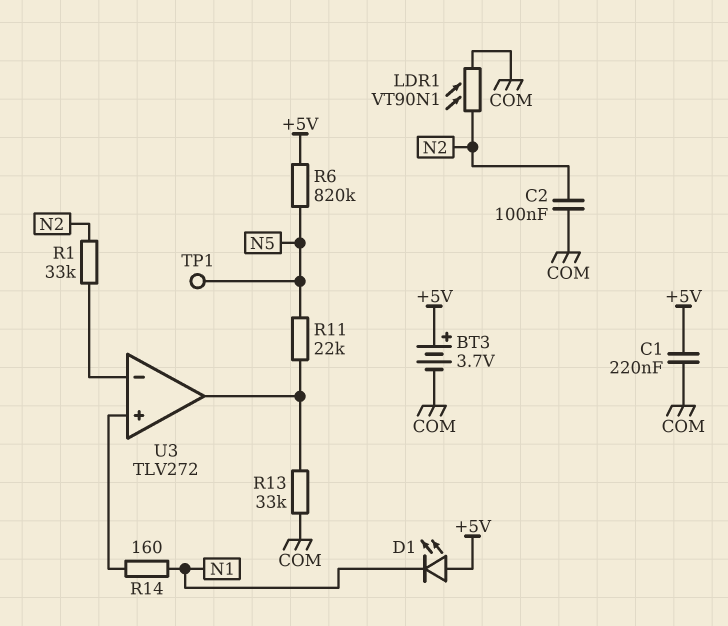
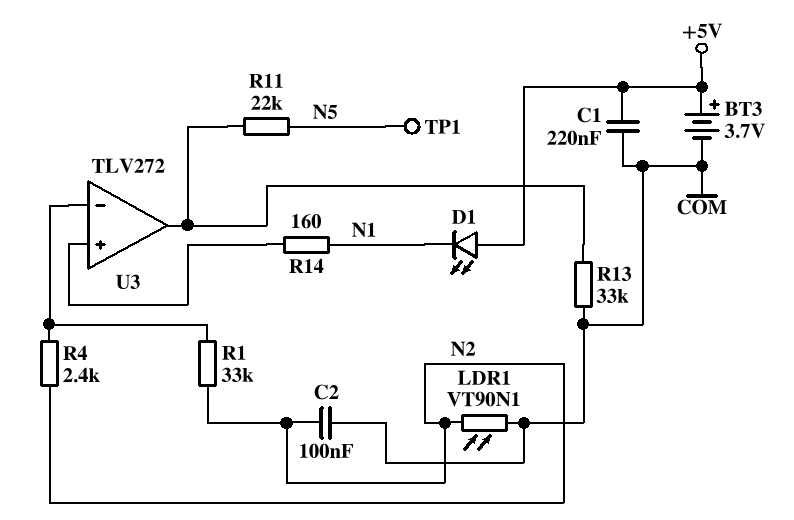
R4: none -> 2.4k (N2, U3/in-)
R6: 820k (+5V, N5) -> none

